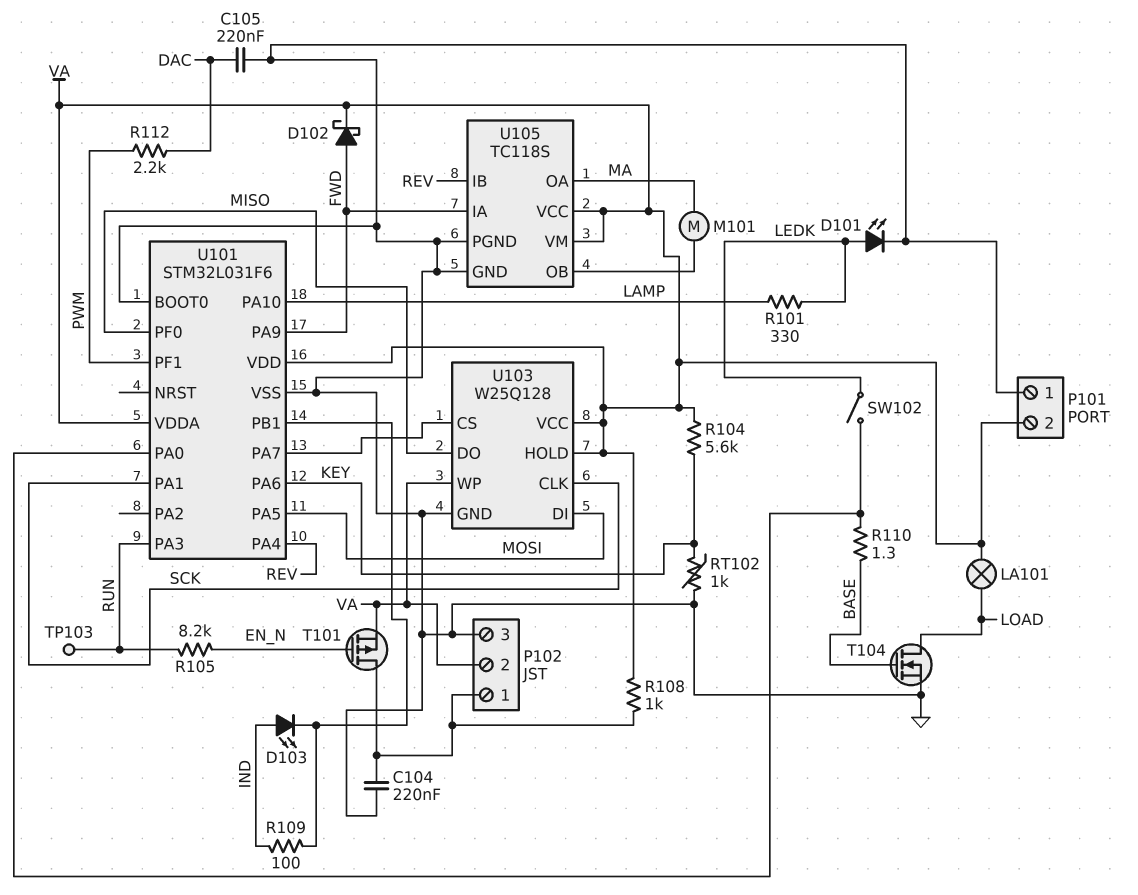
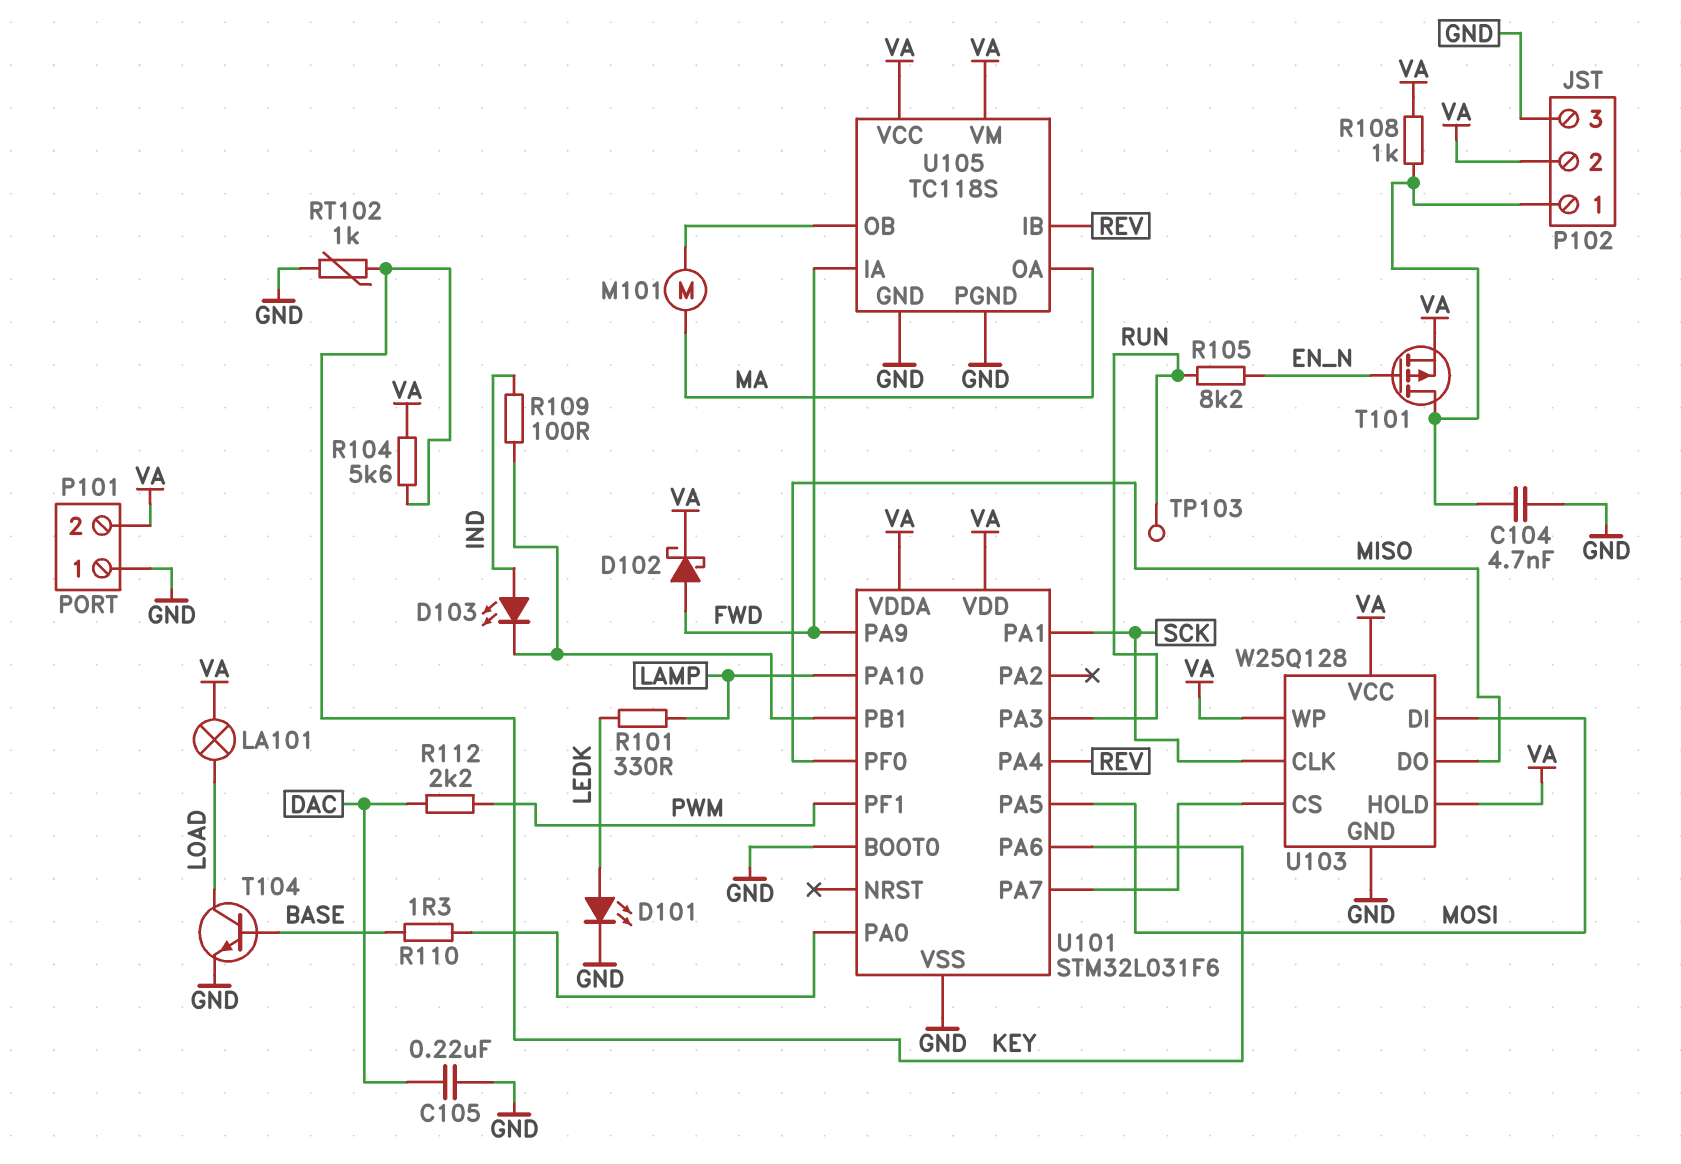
C104: 220nF (GND, P102/1) -> 4.7nF (GND, P102/1)
SW102: switch (LEDK, U101/PA0) -> none
T104: NMOS (G BASE, D LOAD, S GND) -> NPN (B BASE, C LOAD, E GND)

